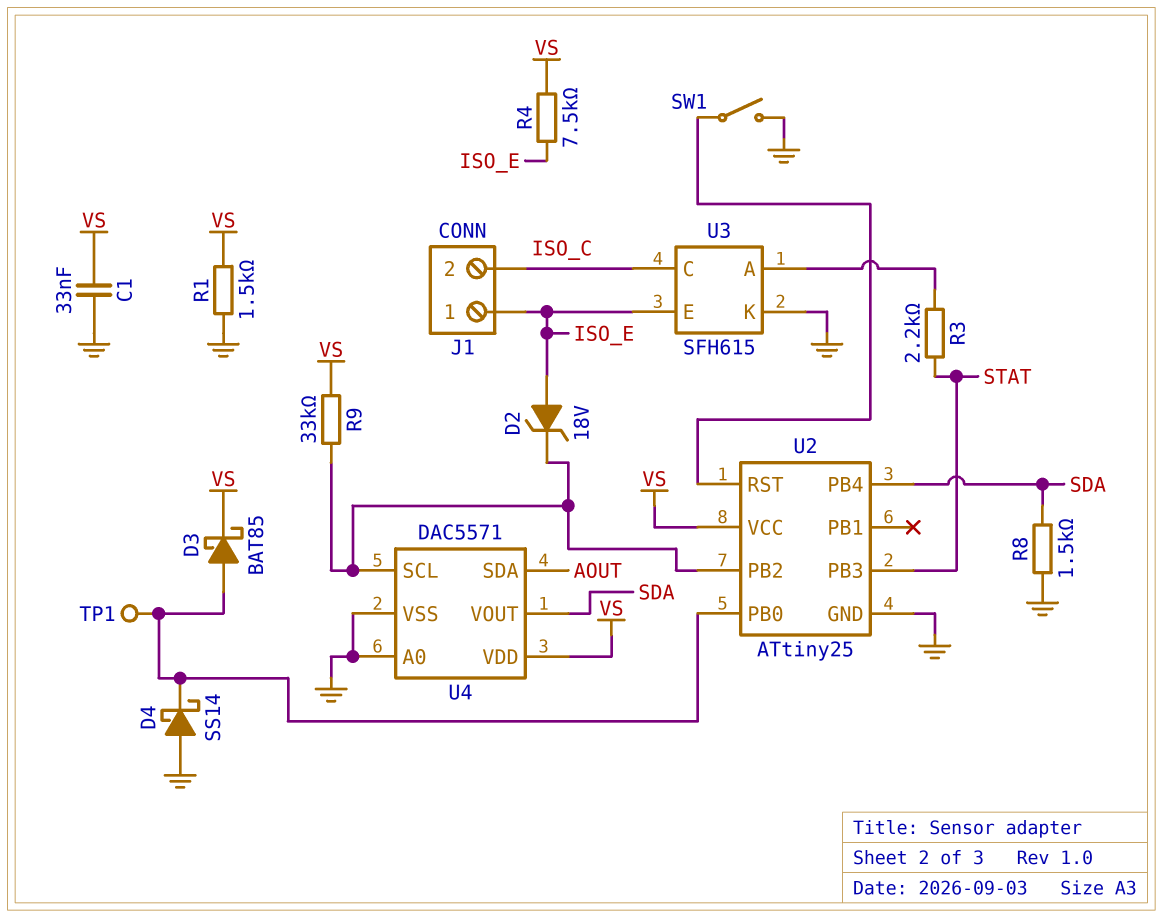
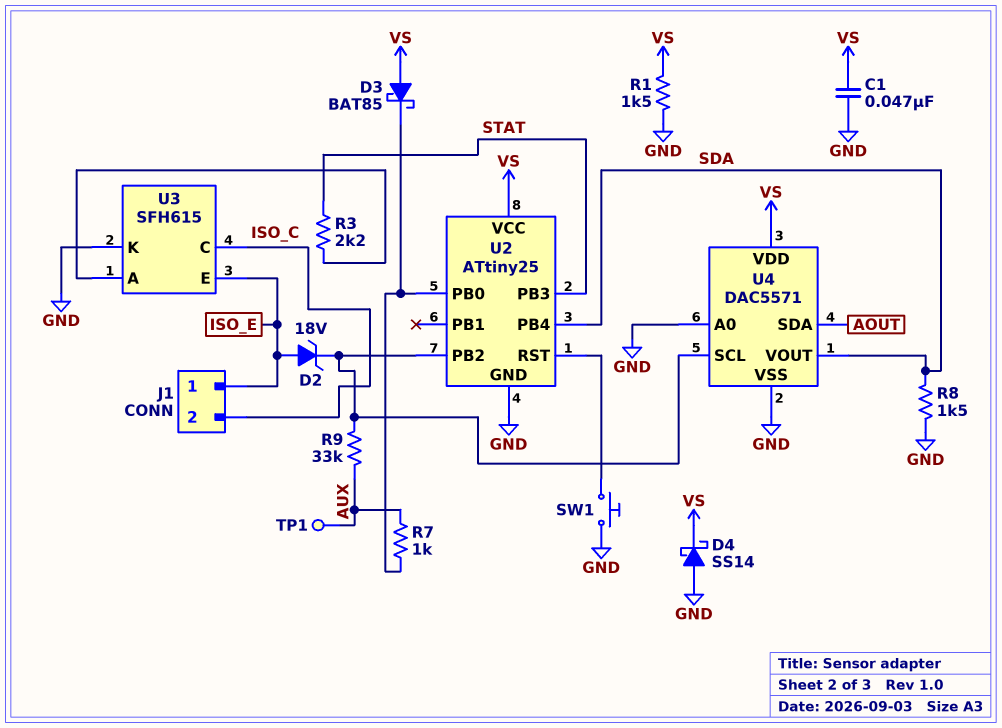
C1: 33nF (GND, VS) -> 47nF (GND, VS)
D3: schottky BAT85 (A U2/PB0, K VS) -> schottky BAT85 (A VS, K U2/PB0)
D4: schottky SS14 (A GND, K U2/PB0) -> schottky SS14 (A GND, K VS)
R4: 7.5k (ISO_E, VS) -> none
R7: none -> 1k (AUX, U2/PB0)
R9: 33k (U2/PB2, VS) -> 33k (AUX, U2/PB2)
SW1: switch (GND, U2/RST) -> button (GND, U2/RST)
TP1: test point (U2/PB0) -> test point (AUX)

